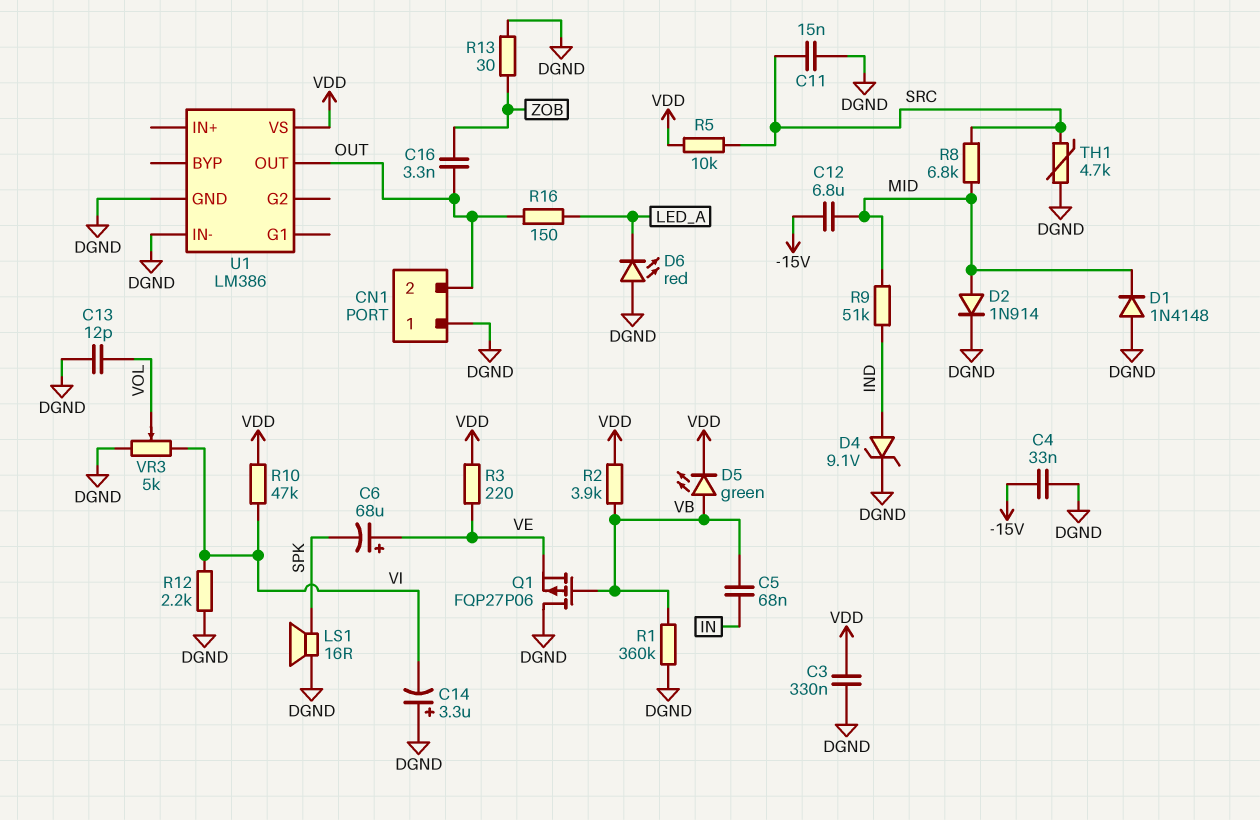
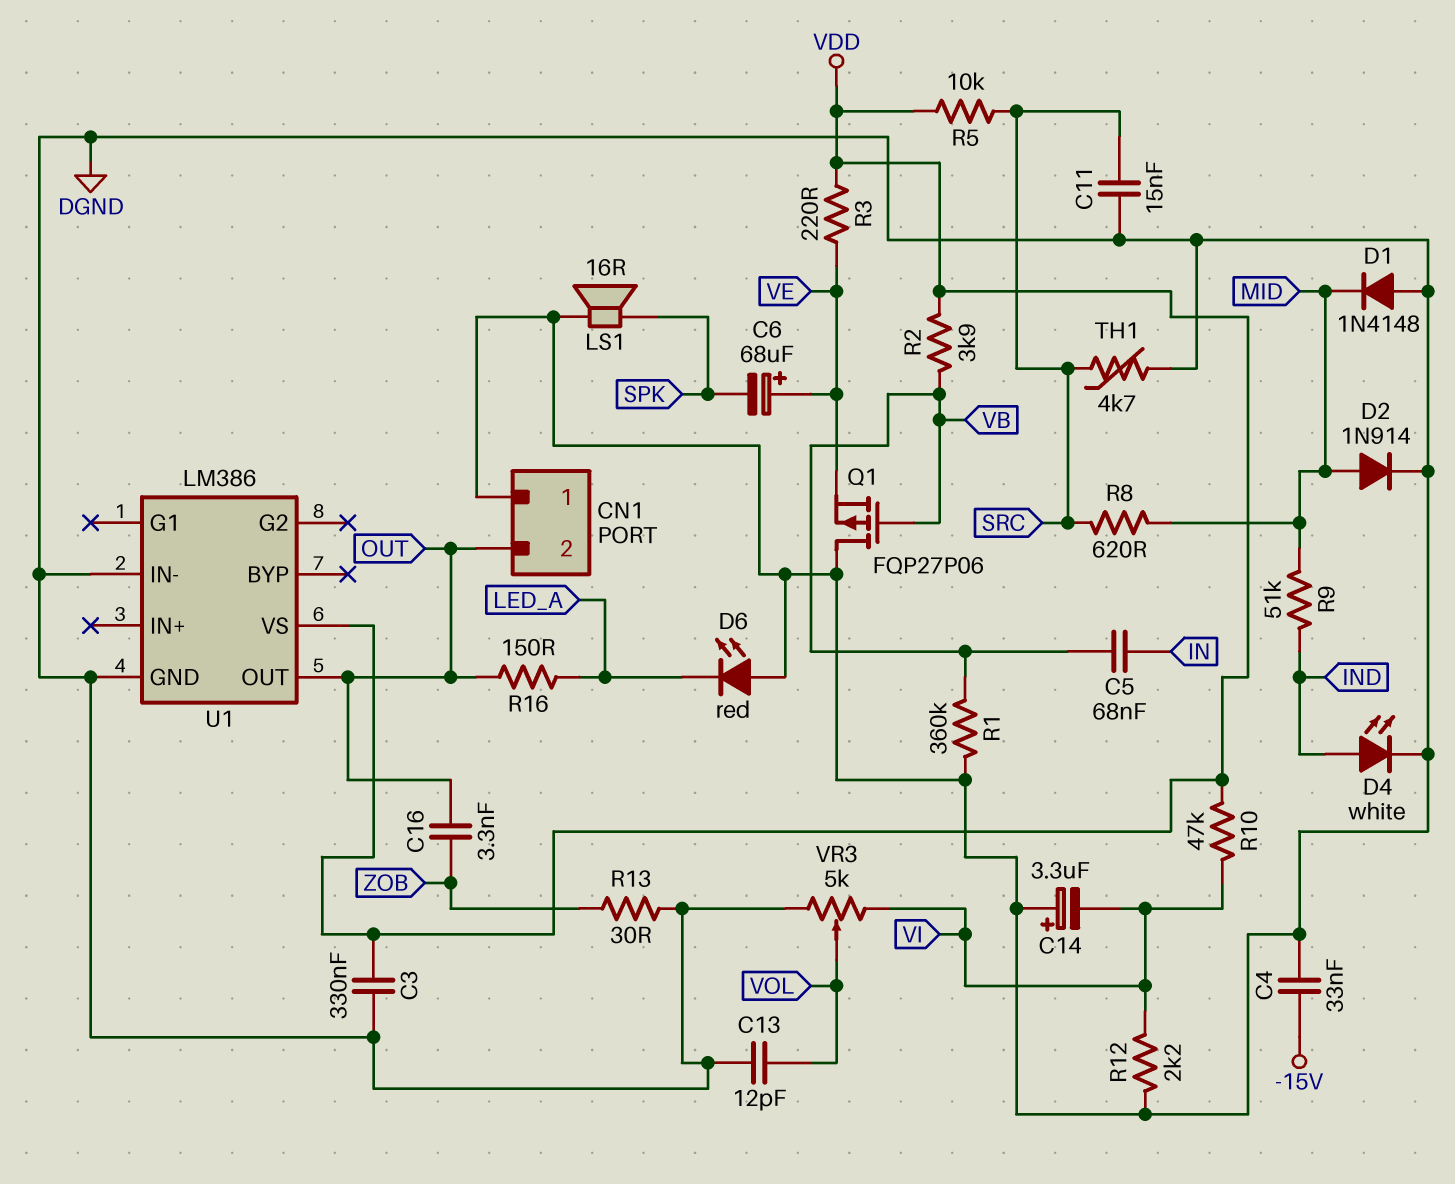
C12: 6.8uF (-15V, MID) -> none
D4: zener 9.1V (A IND, K DGND) -> LED white (A IND, K DGND)
D5: LED green (A VB, K VDD) -> none
R8: 6.8k (MID, SRC) -> 620 (MID, SRC)

